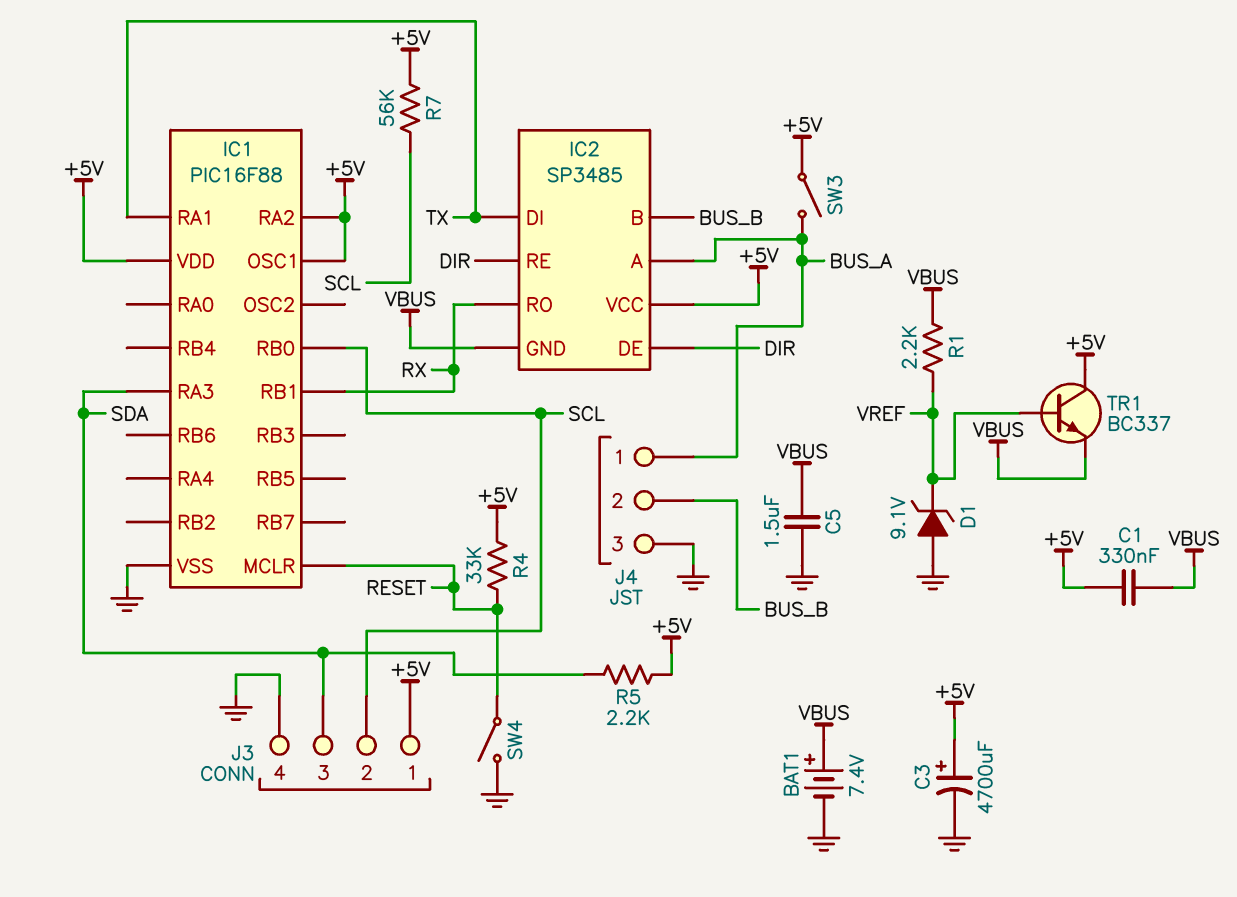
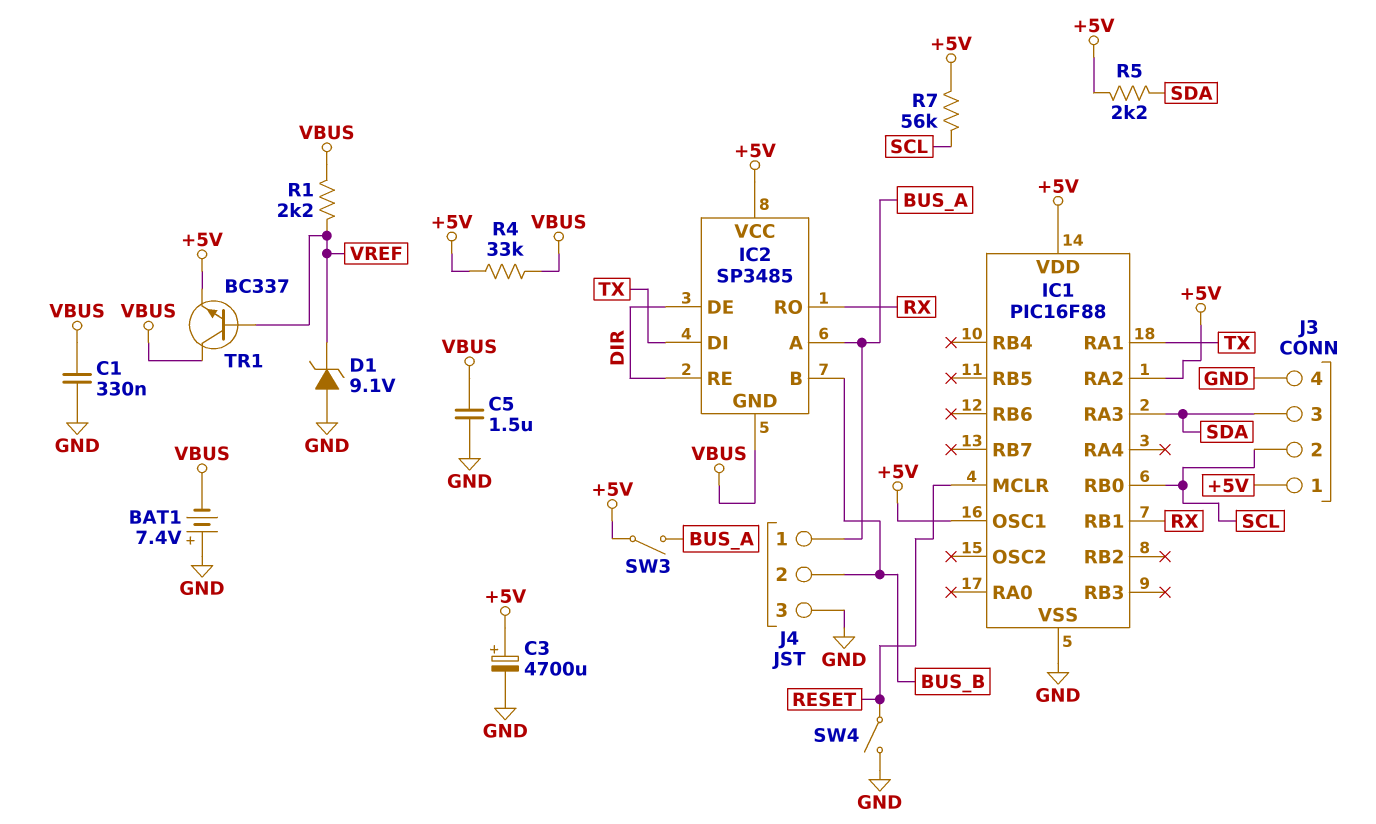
BAT1: 7.4V (plus VBUS, minus GND) -> 7.4V (plus GND, minus VBUS)
C1: 330nF (+5V, VBUS) -> 330nF (GND, VBUS)
R4: 33k (+5V, RESET) -> 33k (+5V, VBUS)
TR1: NPN BC337 (B VREF, C +5V, E VBUS) -> NPN BC337 (B VREF, C VBUS, E +5V)

